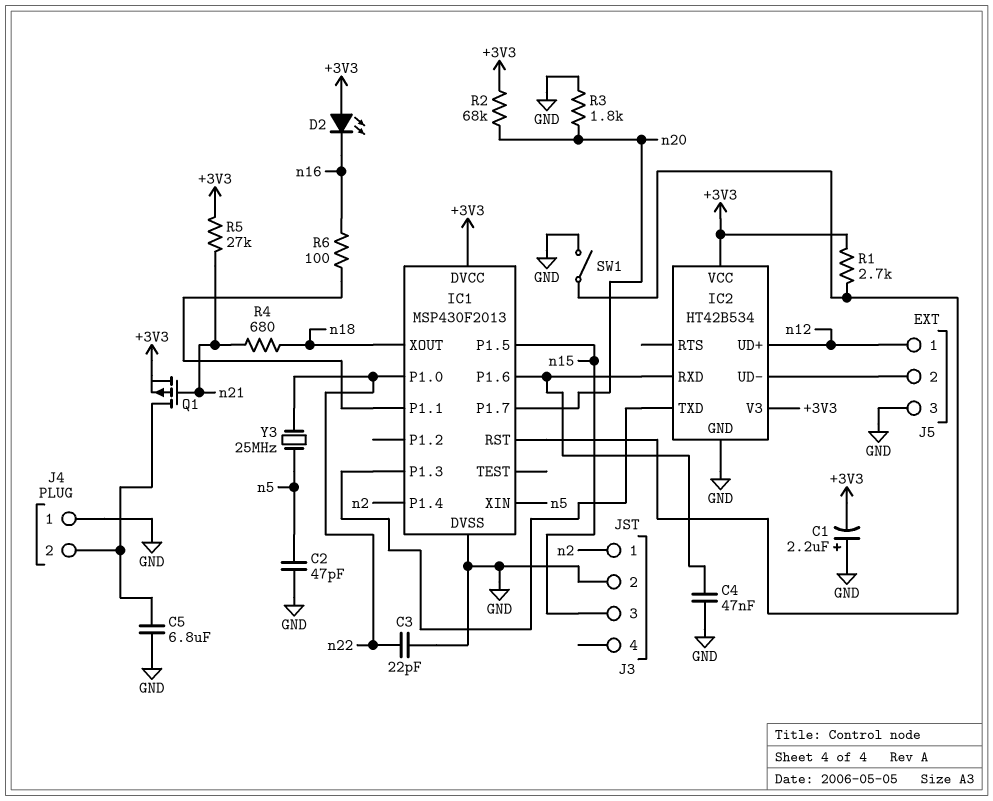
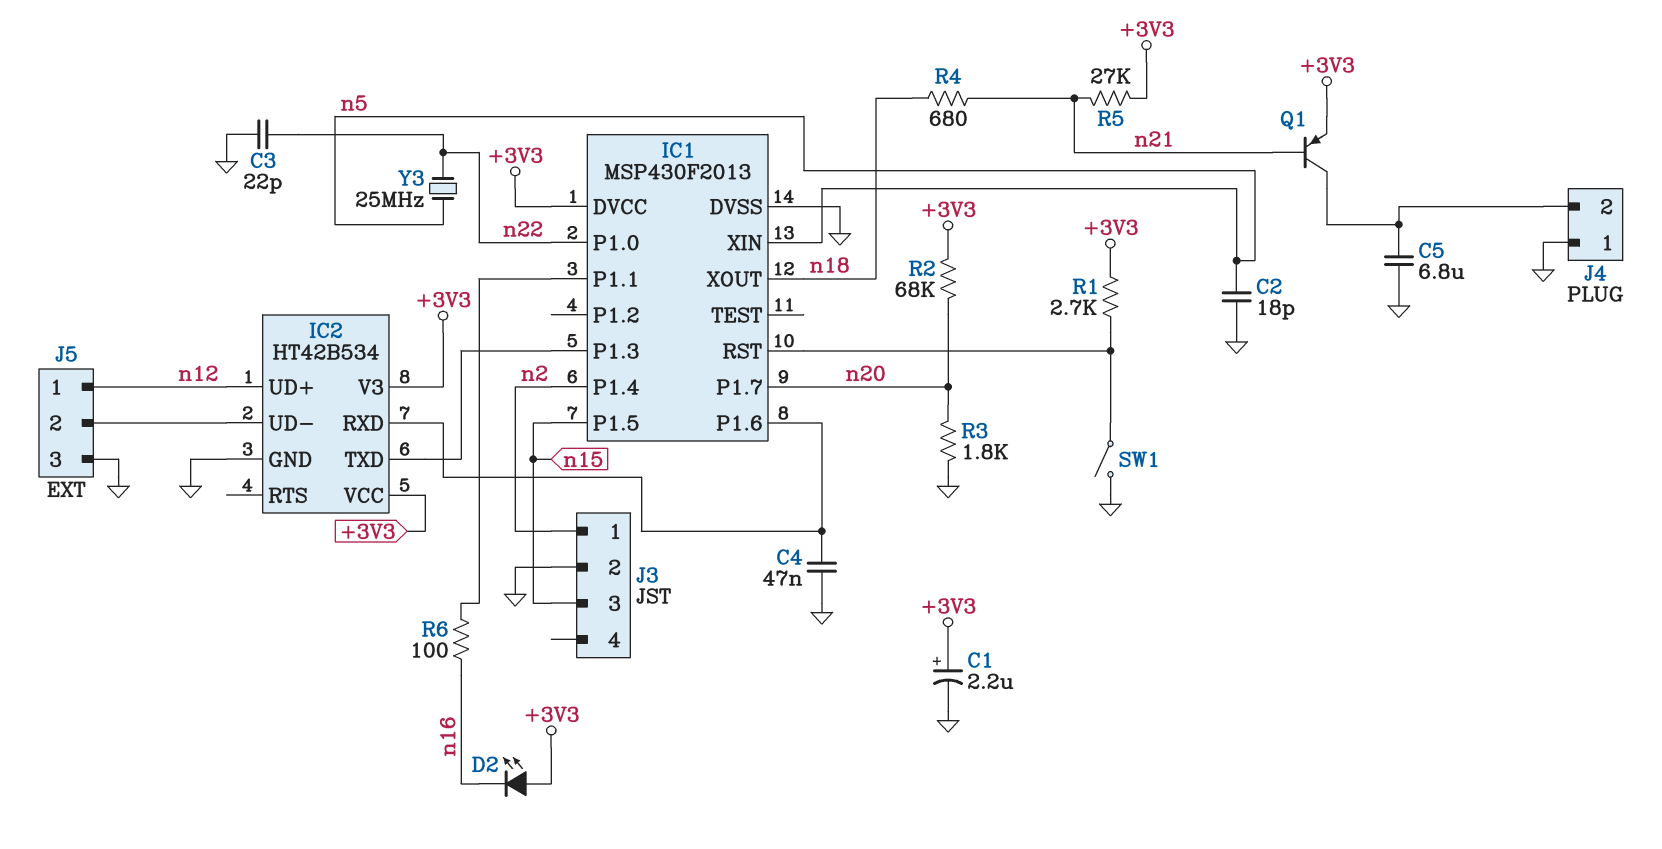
C1: 2.2uF (plus GND, minus +3V3) -> 2.2uF (plus +3V3, minus GND)
C2: 47pF (GND, n5) -> 18pF (GND, n5)
Q1: PMOS (G n21, D J4/2, S +3V3) -> PNP (B n21, C J4/2, E +3V3)

